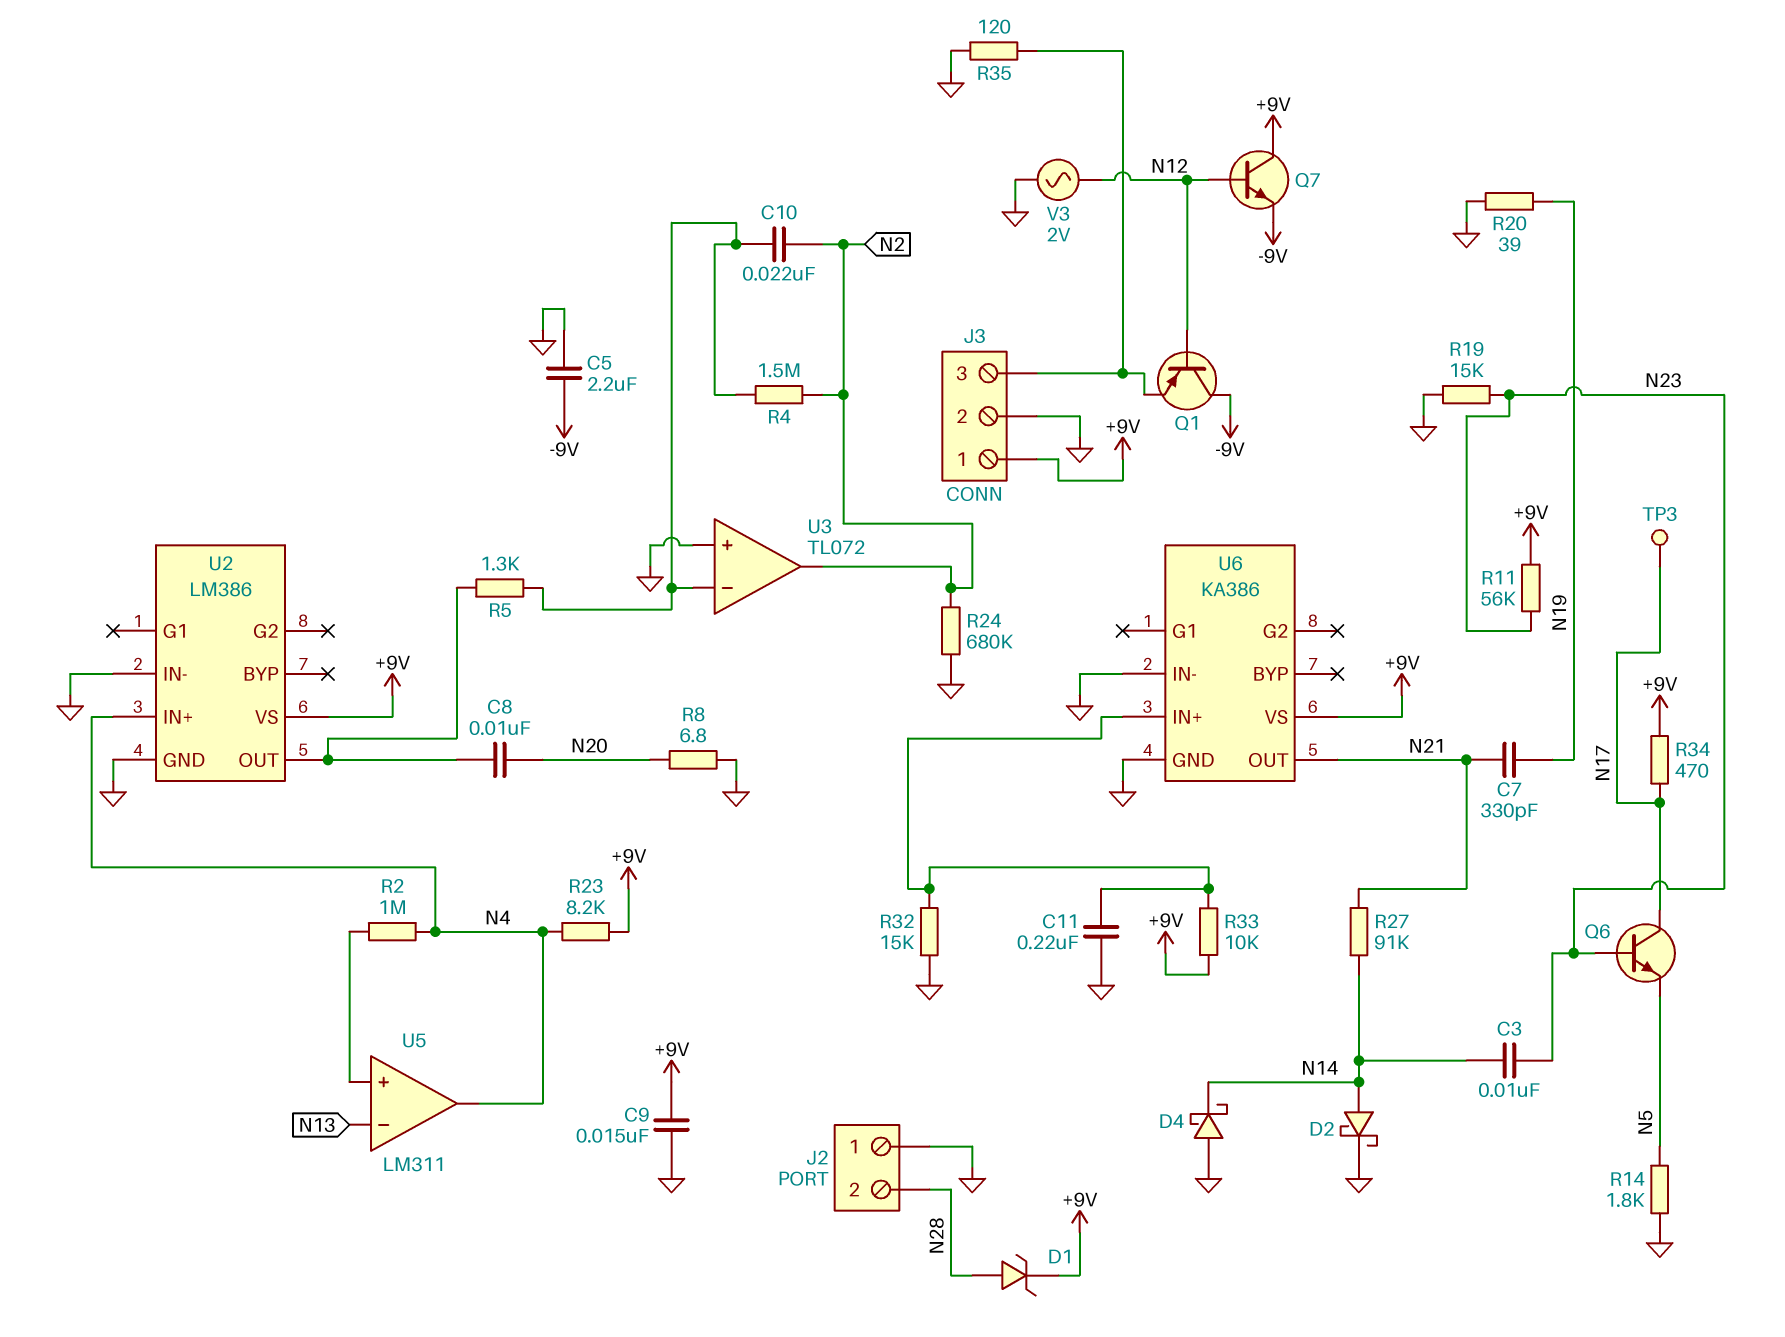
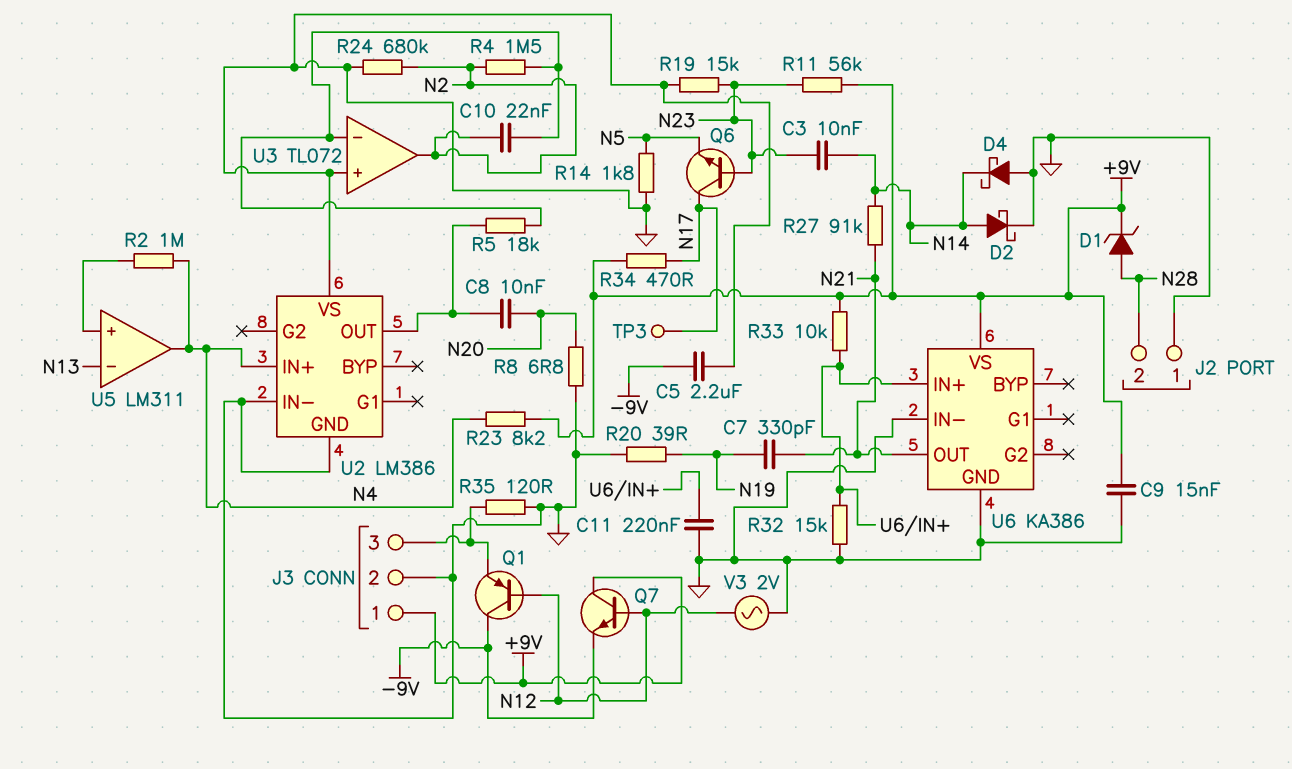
R5: 1.3k (U2/OUT, U3/in-) -> 18k (U2/OUT, U3/in-)
U2 pin VS: +9V -> GND

